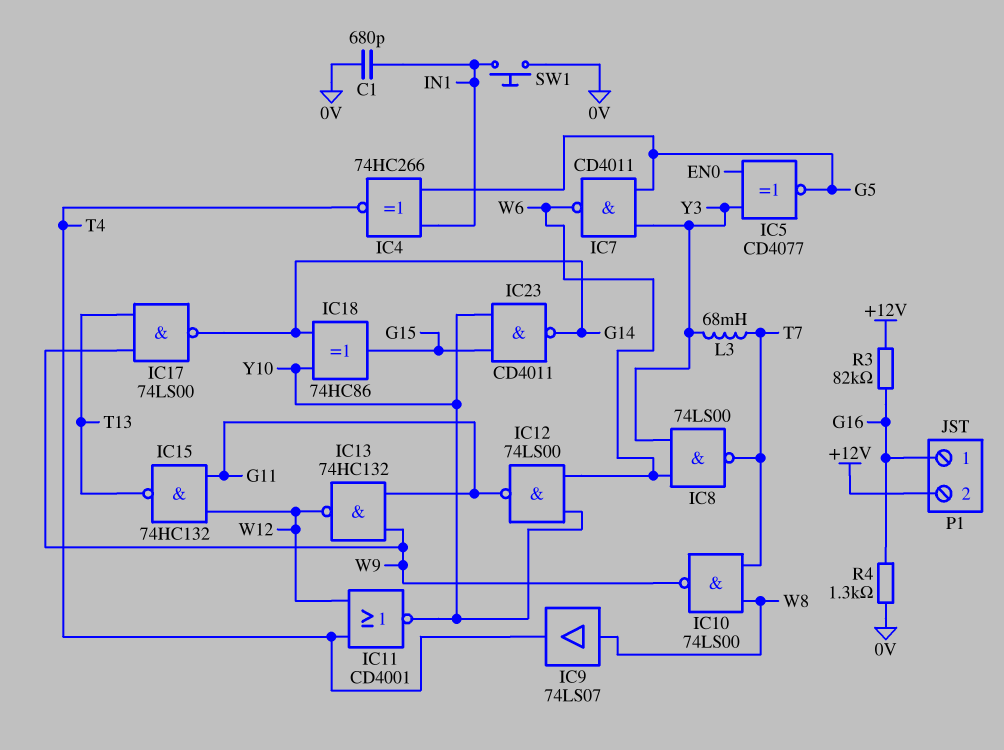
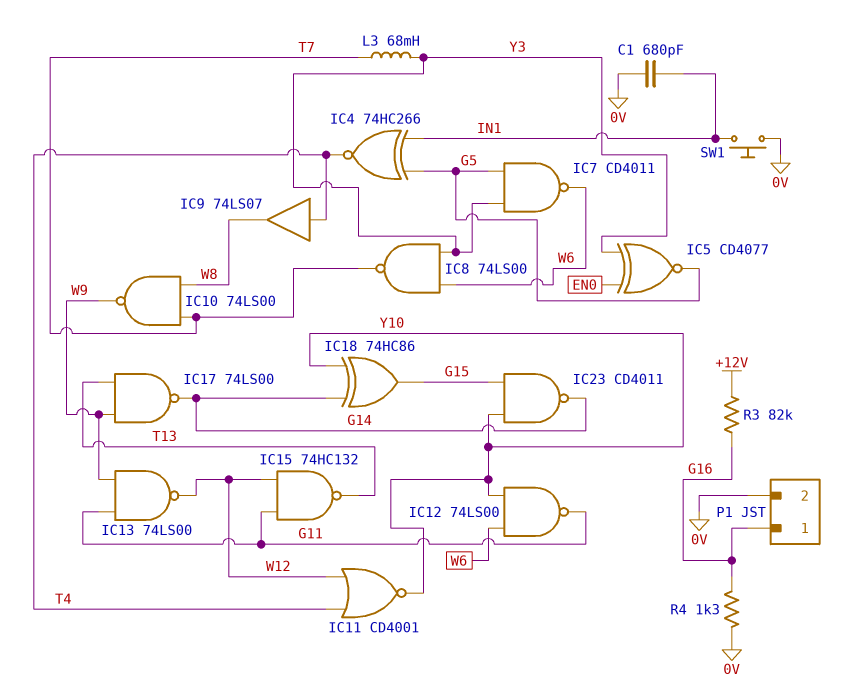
IC9: buffer 74LS07 (in W8, out T4) -> buffer 74LS07 (in T4, out W8)
IC13: NAND 74HC132 (in G11, in W9, out W12) -> NAND 74LS00 (in G11, in W9, out W12)
P1 pin 2: +12V -> 0V

